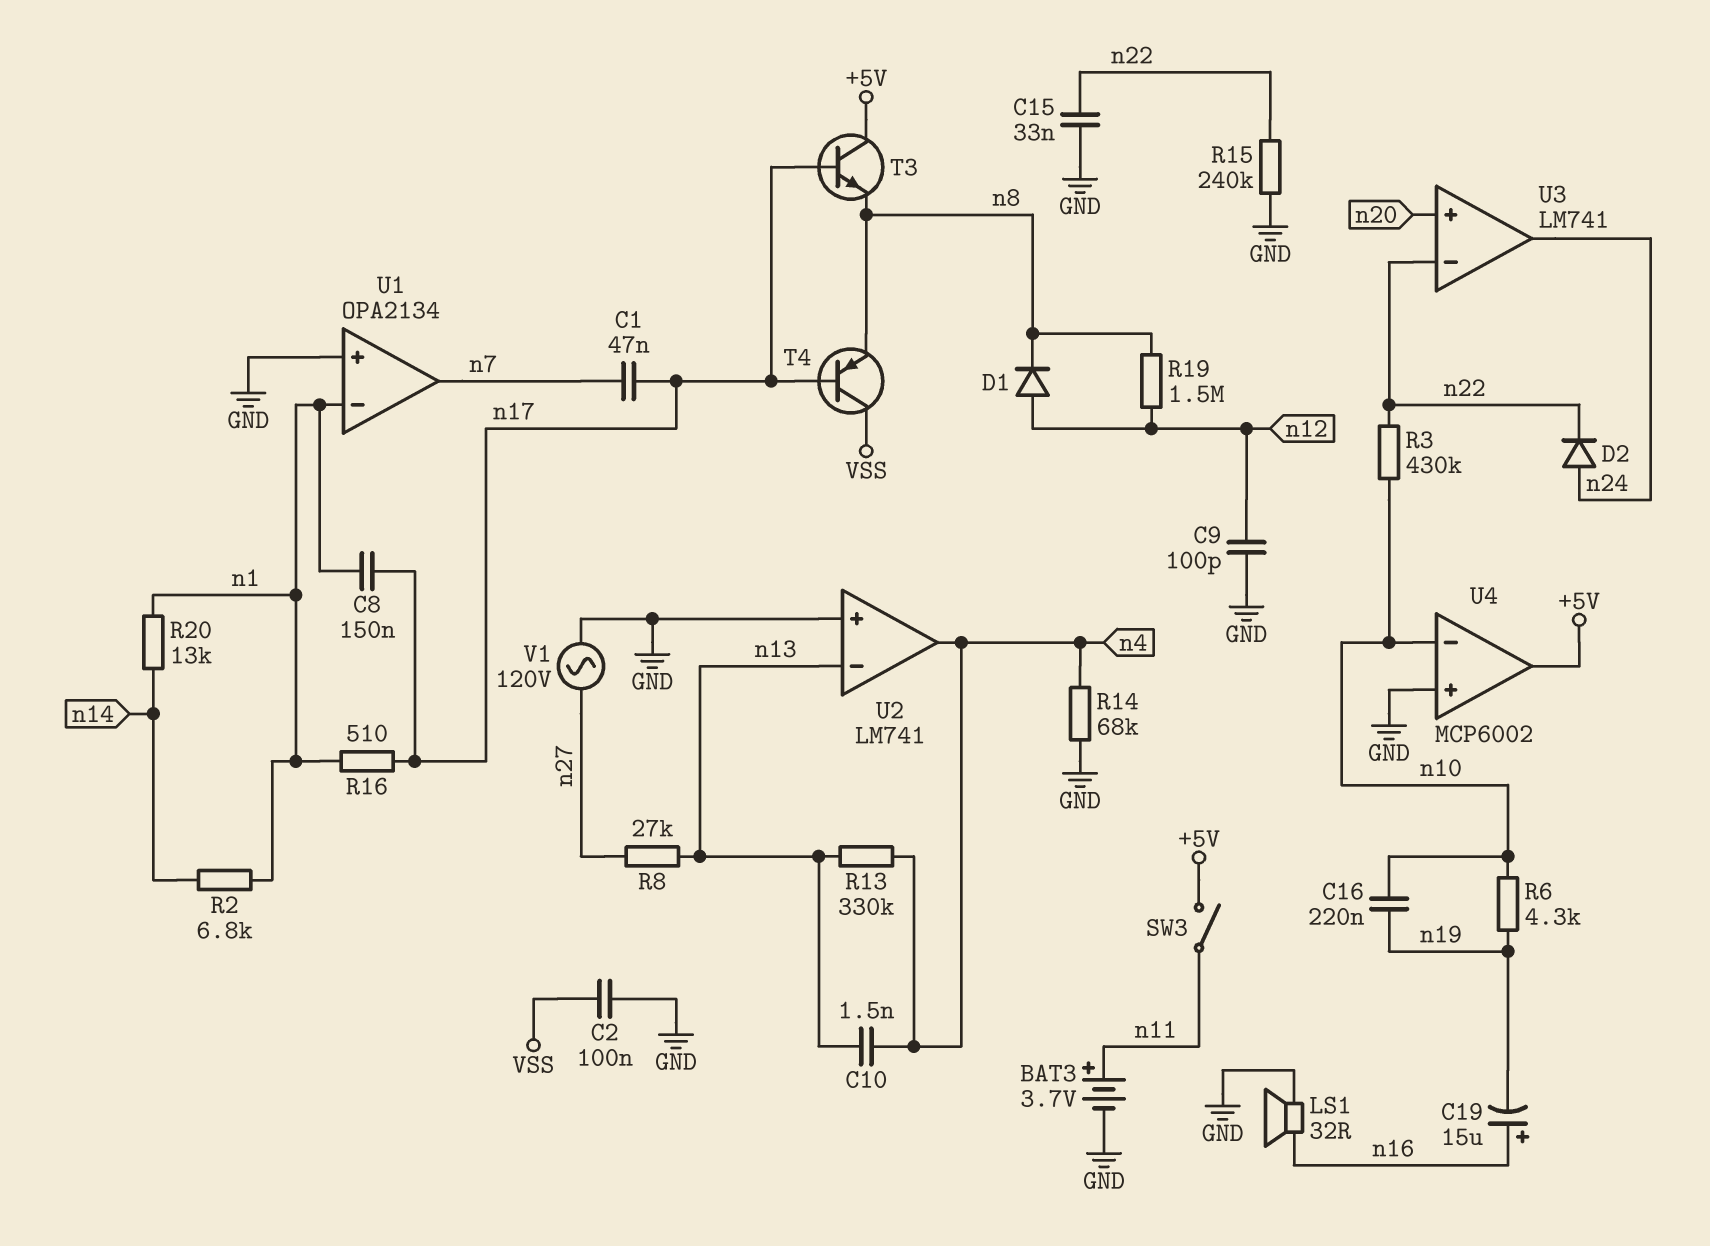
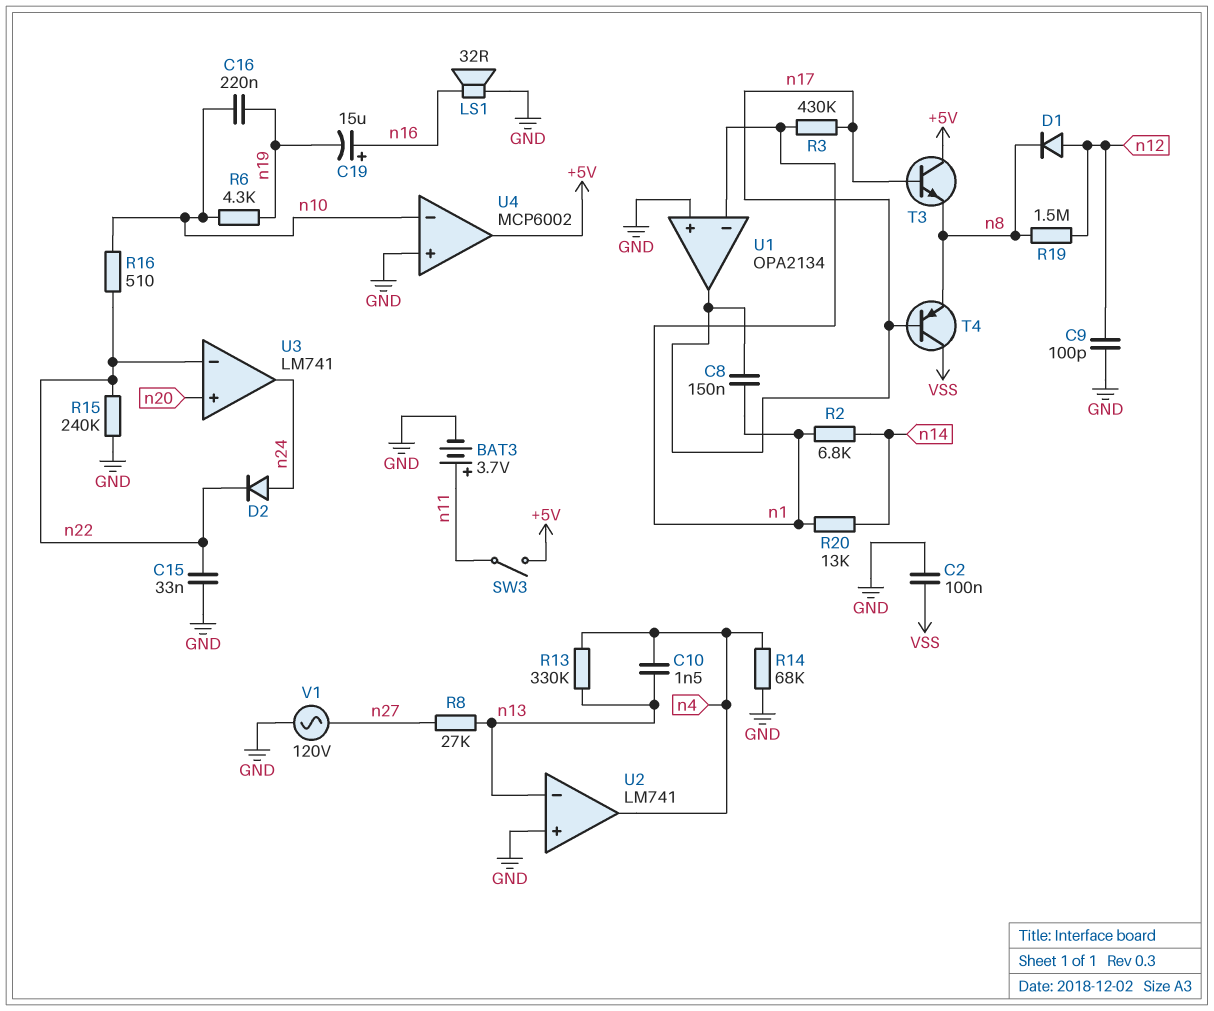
C1: 47nF (n7, n17) -> none
R3: 430k (n10, n22) -> 430k (n1, n17)
R16: 510 (n1, n17) -> 510 (n10, n22)
U1 pin out: n7 -> n17

